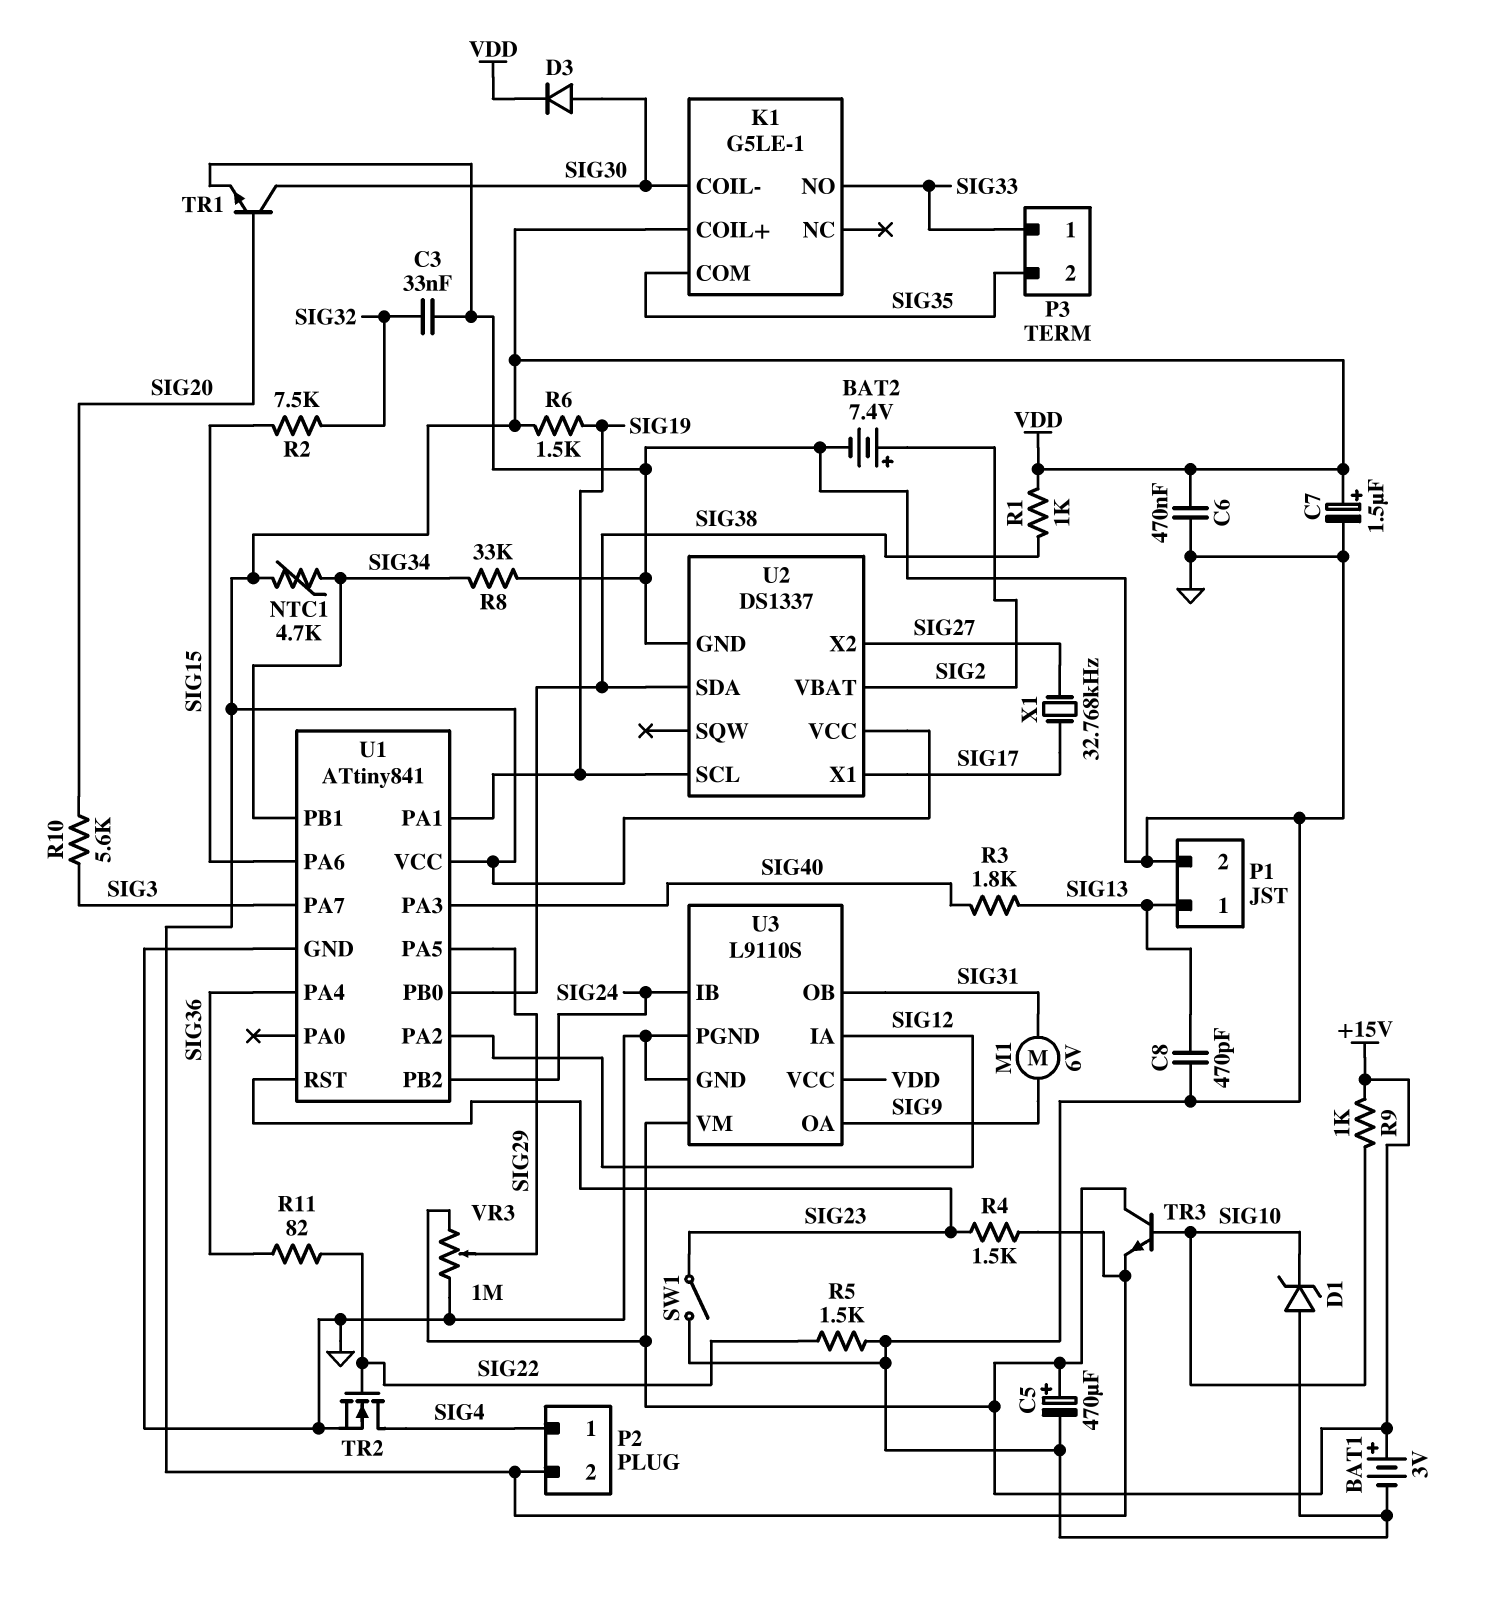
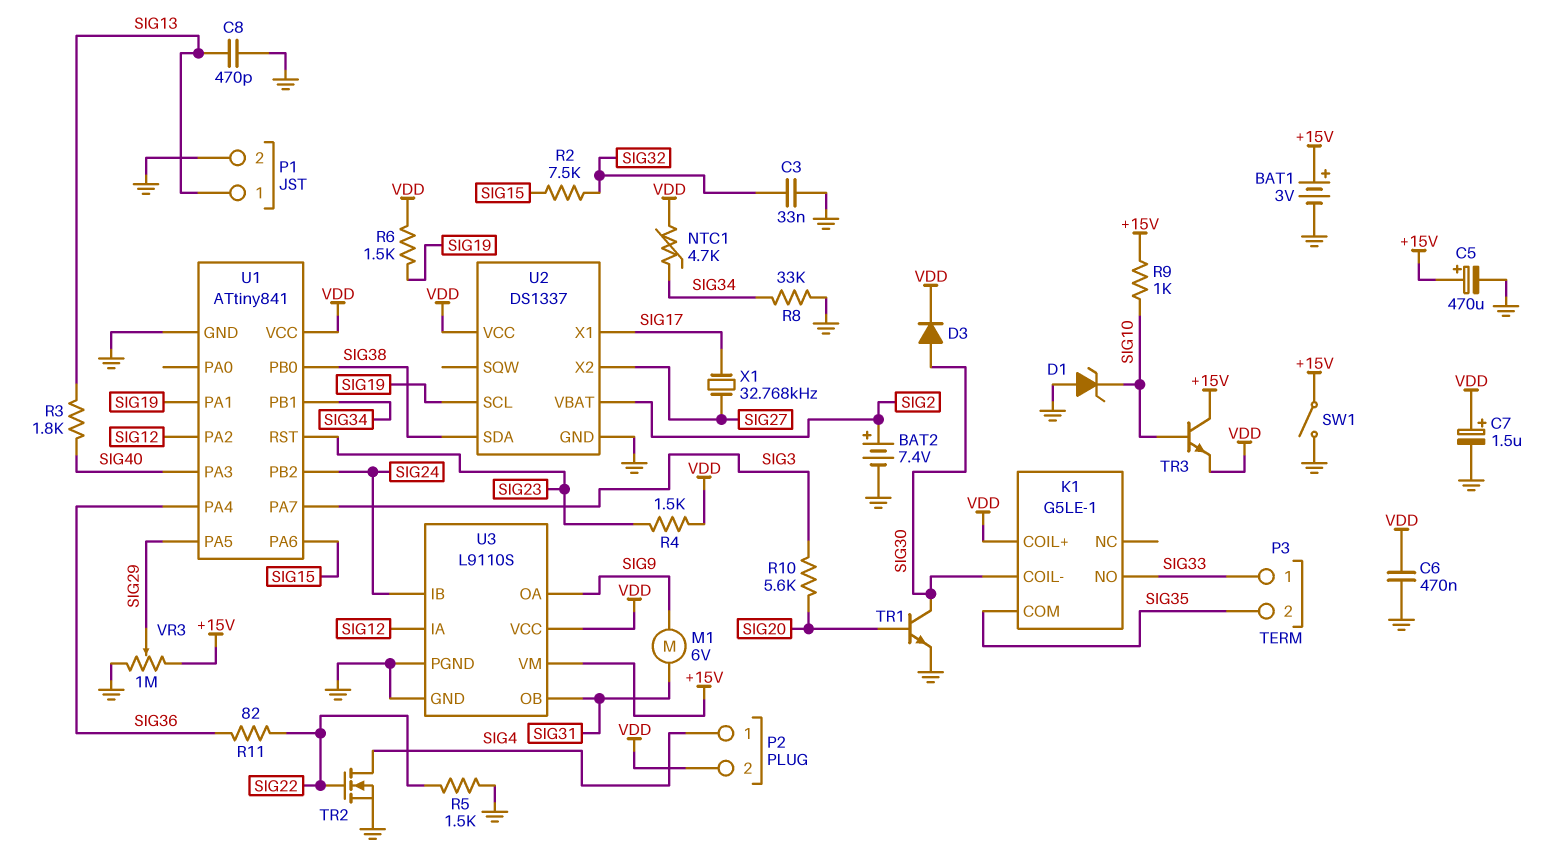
R1: 1k (SIG38, VDD) -> none
SW1: switch (GND, SIG23) -> switch (+15V, GND)

